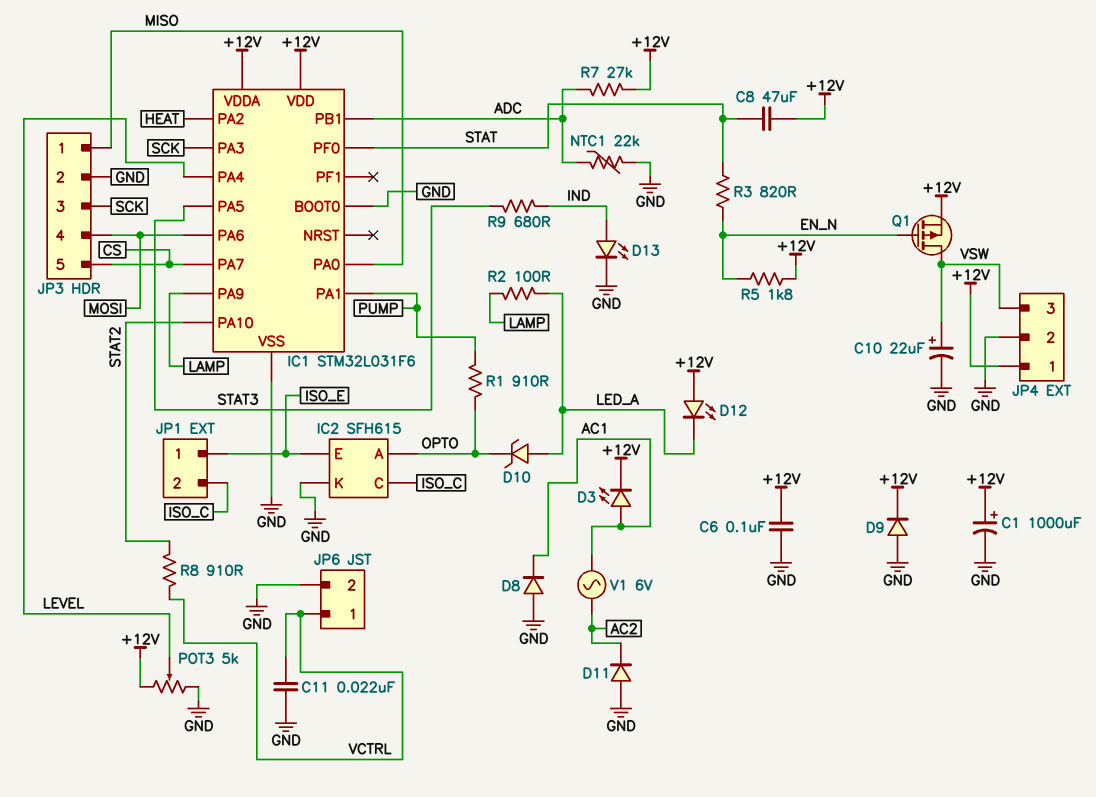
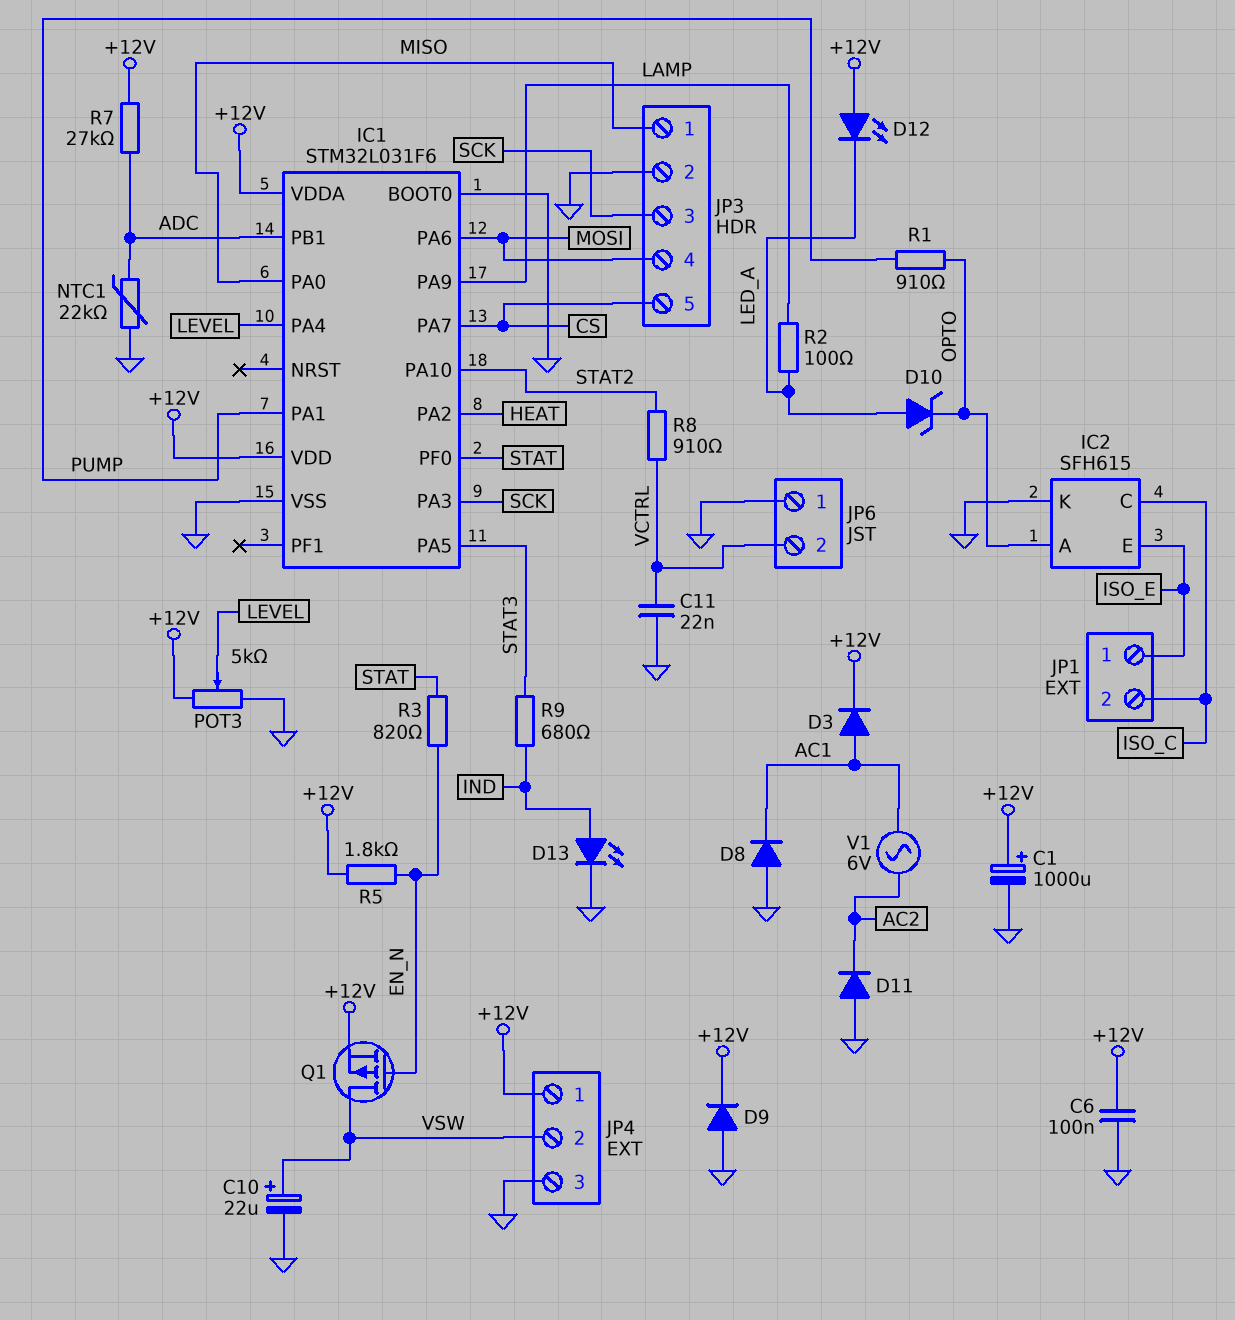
C8: 47uF (+12V, STAT) -> none
D3: LED (A AC1, K +12V) -> diode (A AC1, K +12V)
JP4 pin 2: GND -> VSW
JP4 pin 3: VSW -> GND
JP6 pin 1: VCTRL -> GND
JP6 pin 2: GND -> VCTRL

